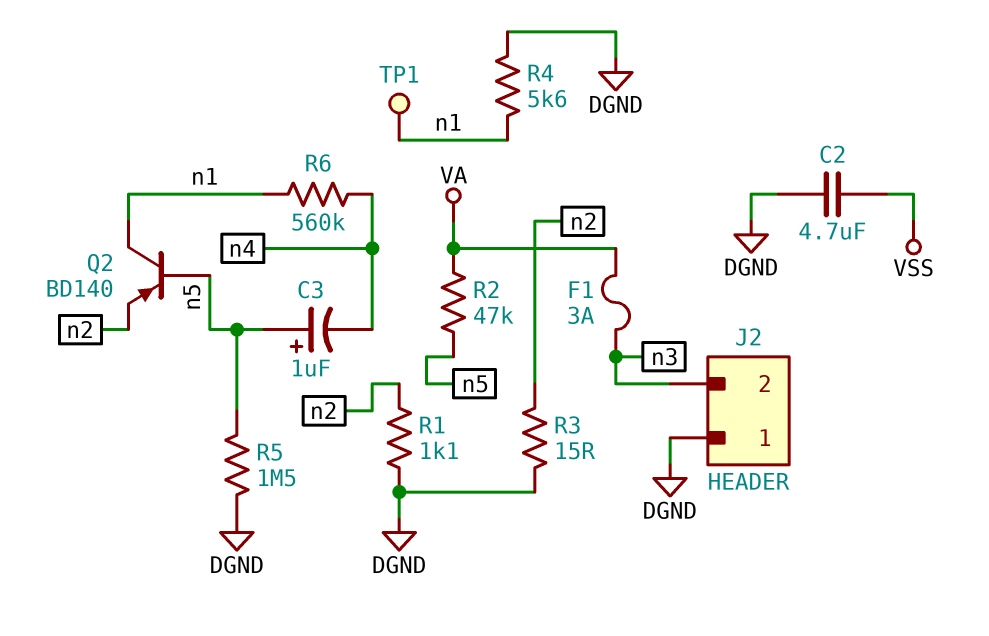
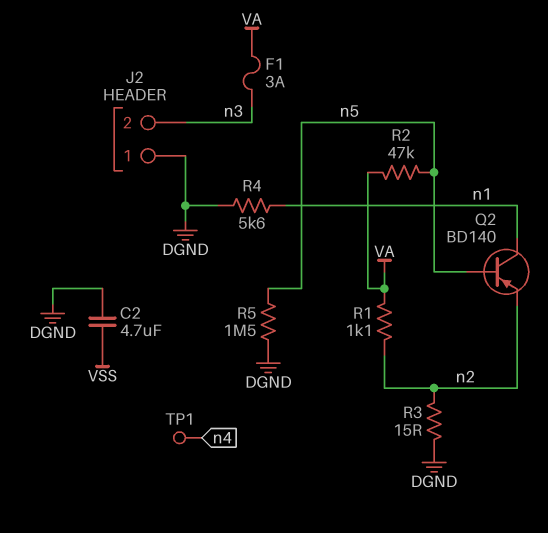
C3: 1uF (plus n5, minus n4) -> none
R1: 1.1k (DGND, n2) -> 1.1k (VA, n2)
R6: 560k (n1, n4) -> none
TP1: test point (n1) -> test point (n4)

